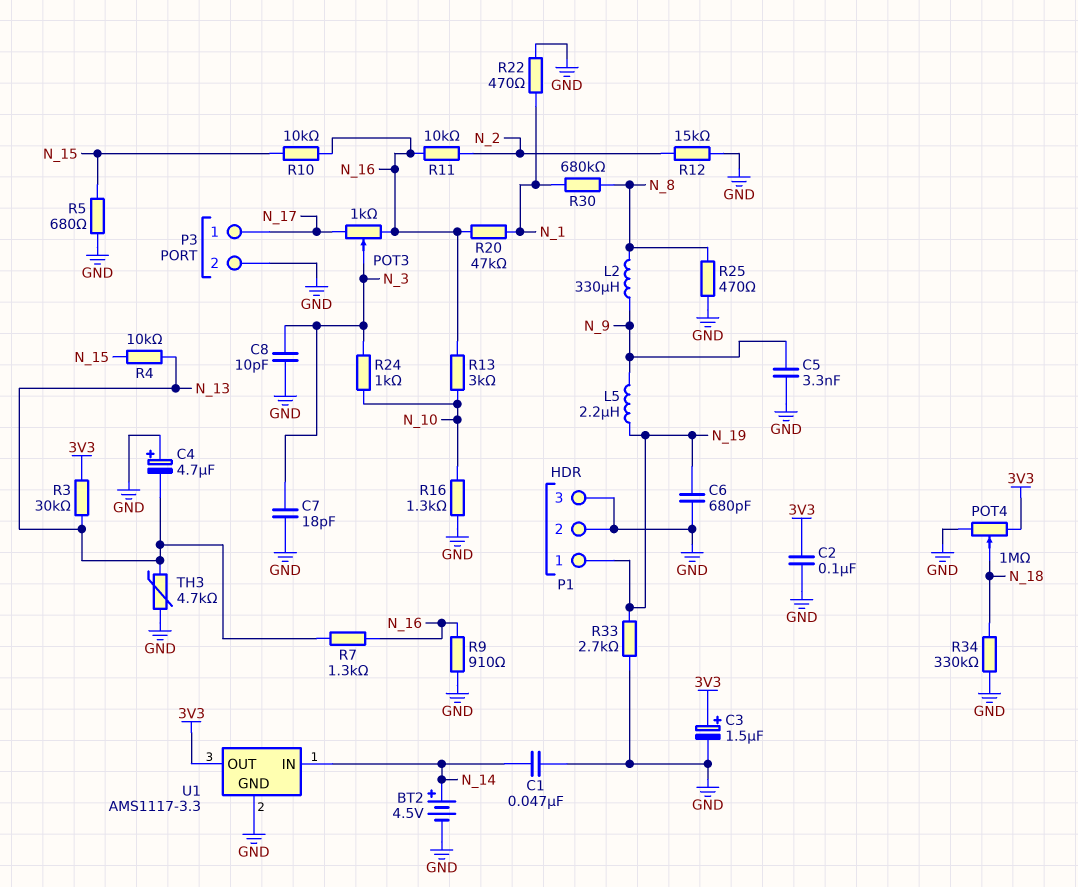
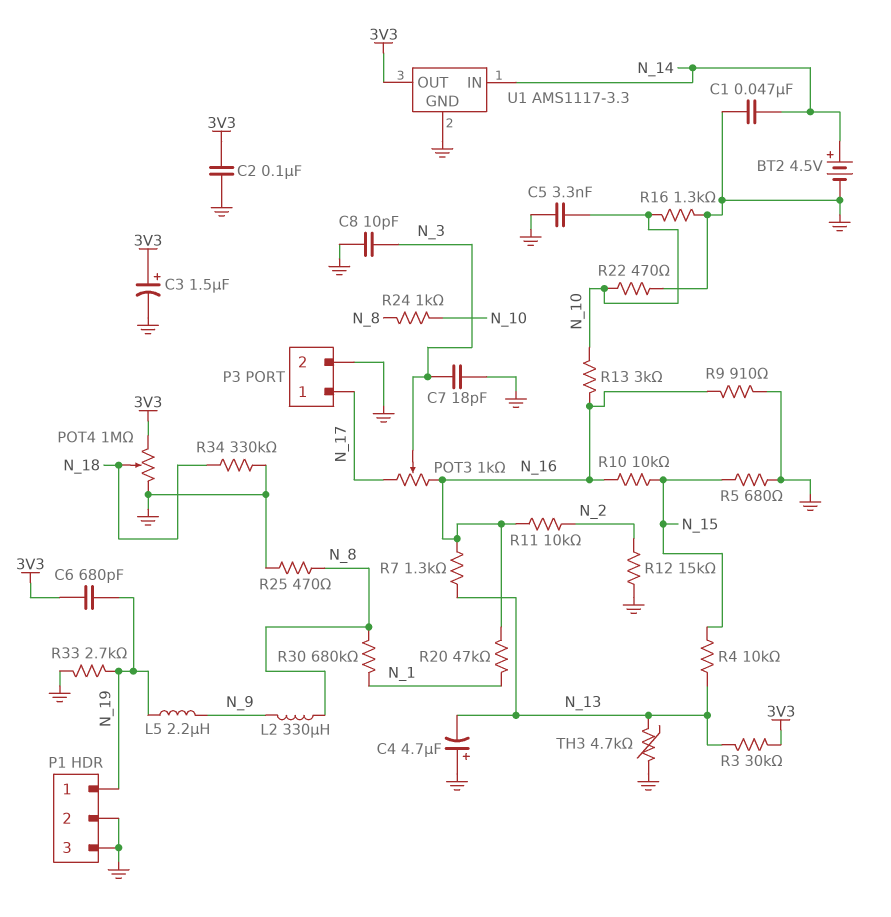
C5: 3.3nF (GND, N_9) -> 3.3nF (GND, N_10)
C6: 680pF (GND, N_19) -> 680pF (3V3, N_19)
R22: 470 (GND, N_1) -> 470 (GND, N_10)
R24: 1k (N_3, N_10) -> 1k (N_8, N_10)

